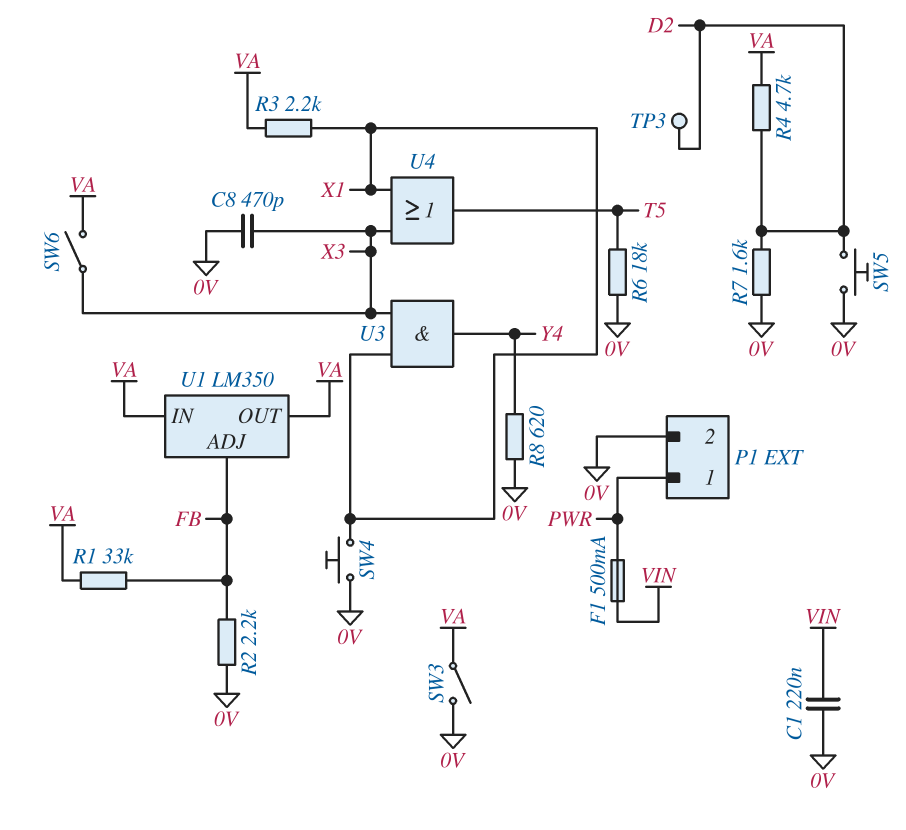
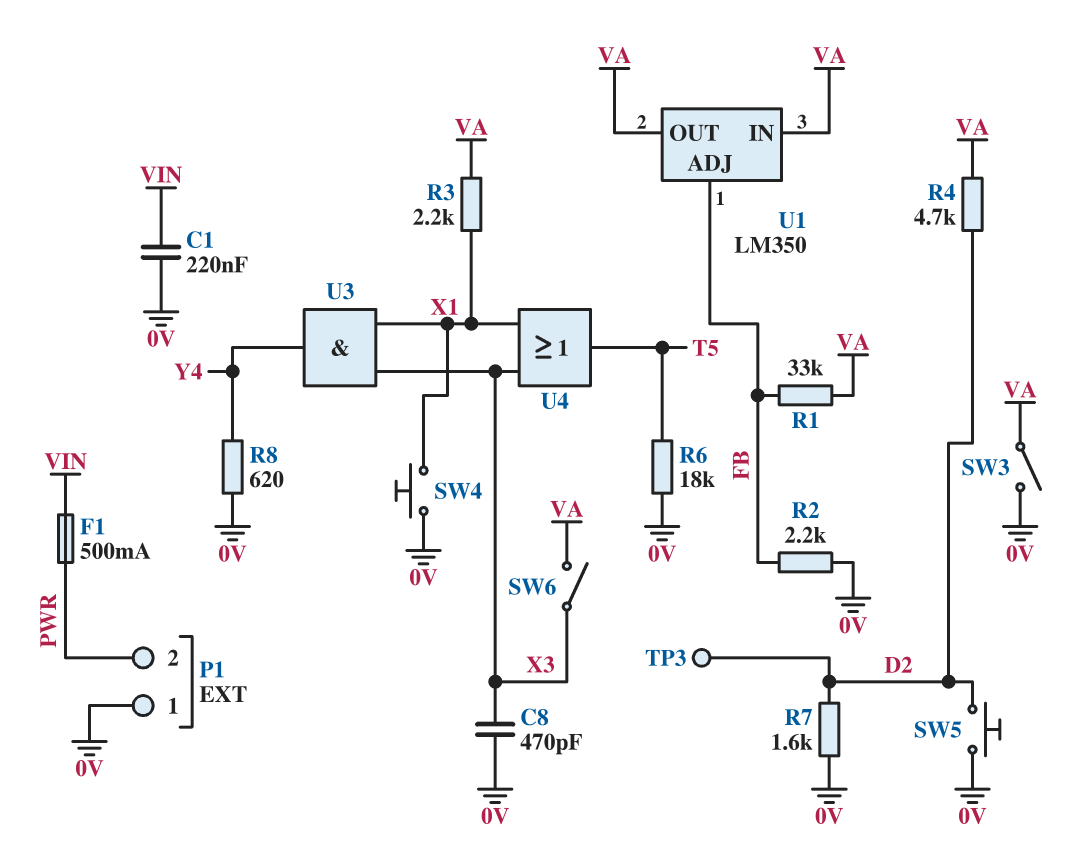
P1 pin 1: PWR -> 0V
P1 pin 2: 0V -> PWR

